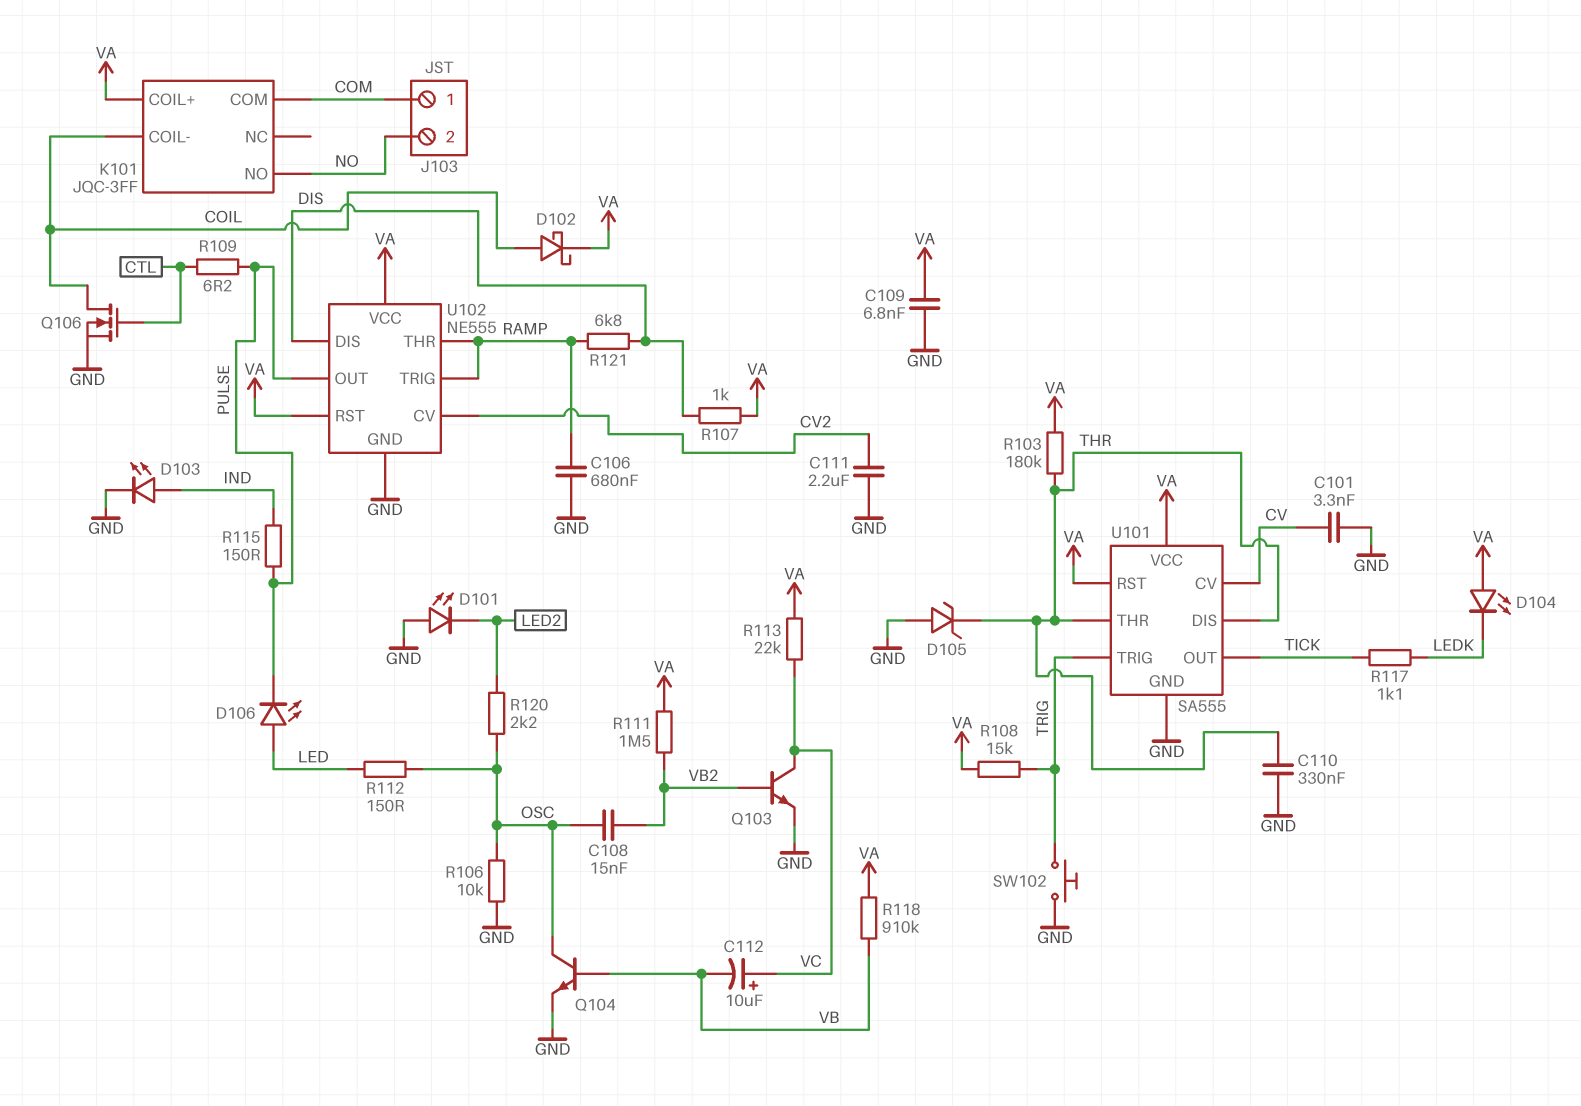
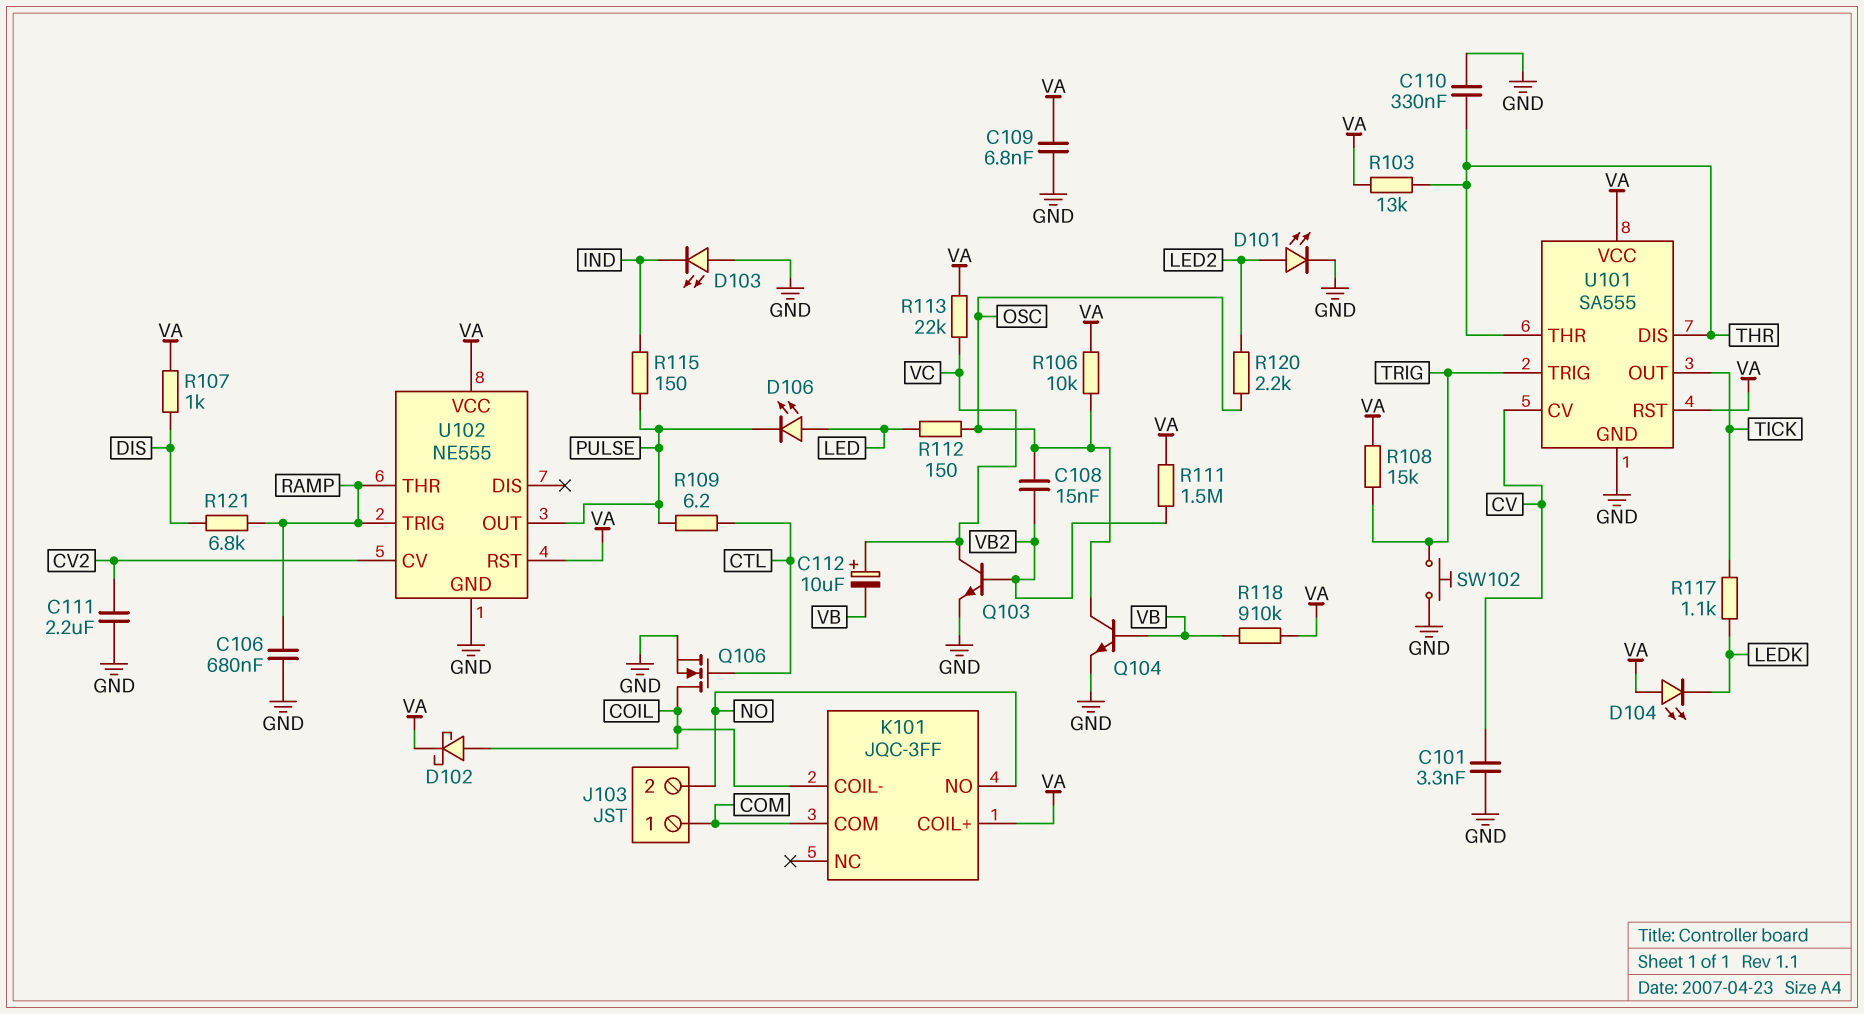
D101: LED (A GND, K LED2) -> LED (A LED2, K GND)
D103: LED (A IND, K GND) -> LED (A GND, K IND)
D105: zener (A GND, K THR) -> none
R103: 180k (THR, VA) -> 13k (THR, VA)
R106: 10k (GND, OSC) -> 10k (OSC, VA)
U102 pin DIS: DIS -> none

